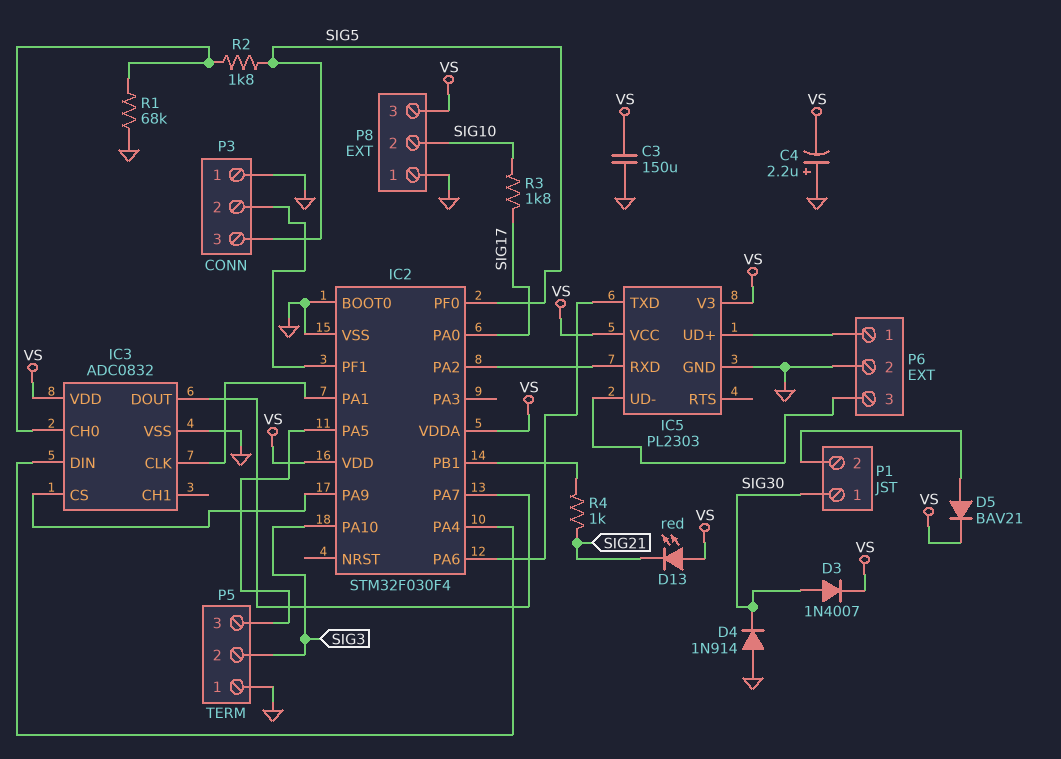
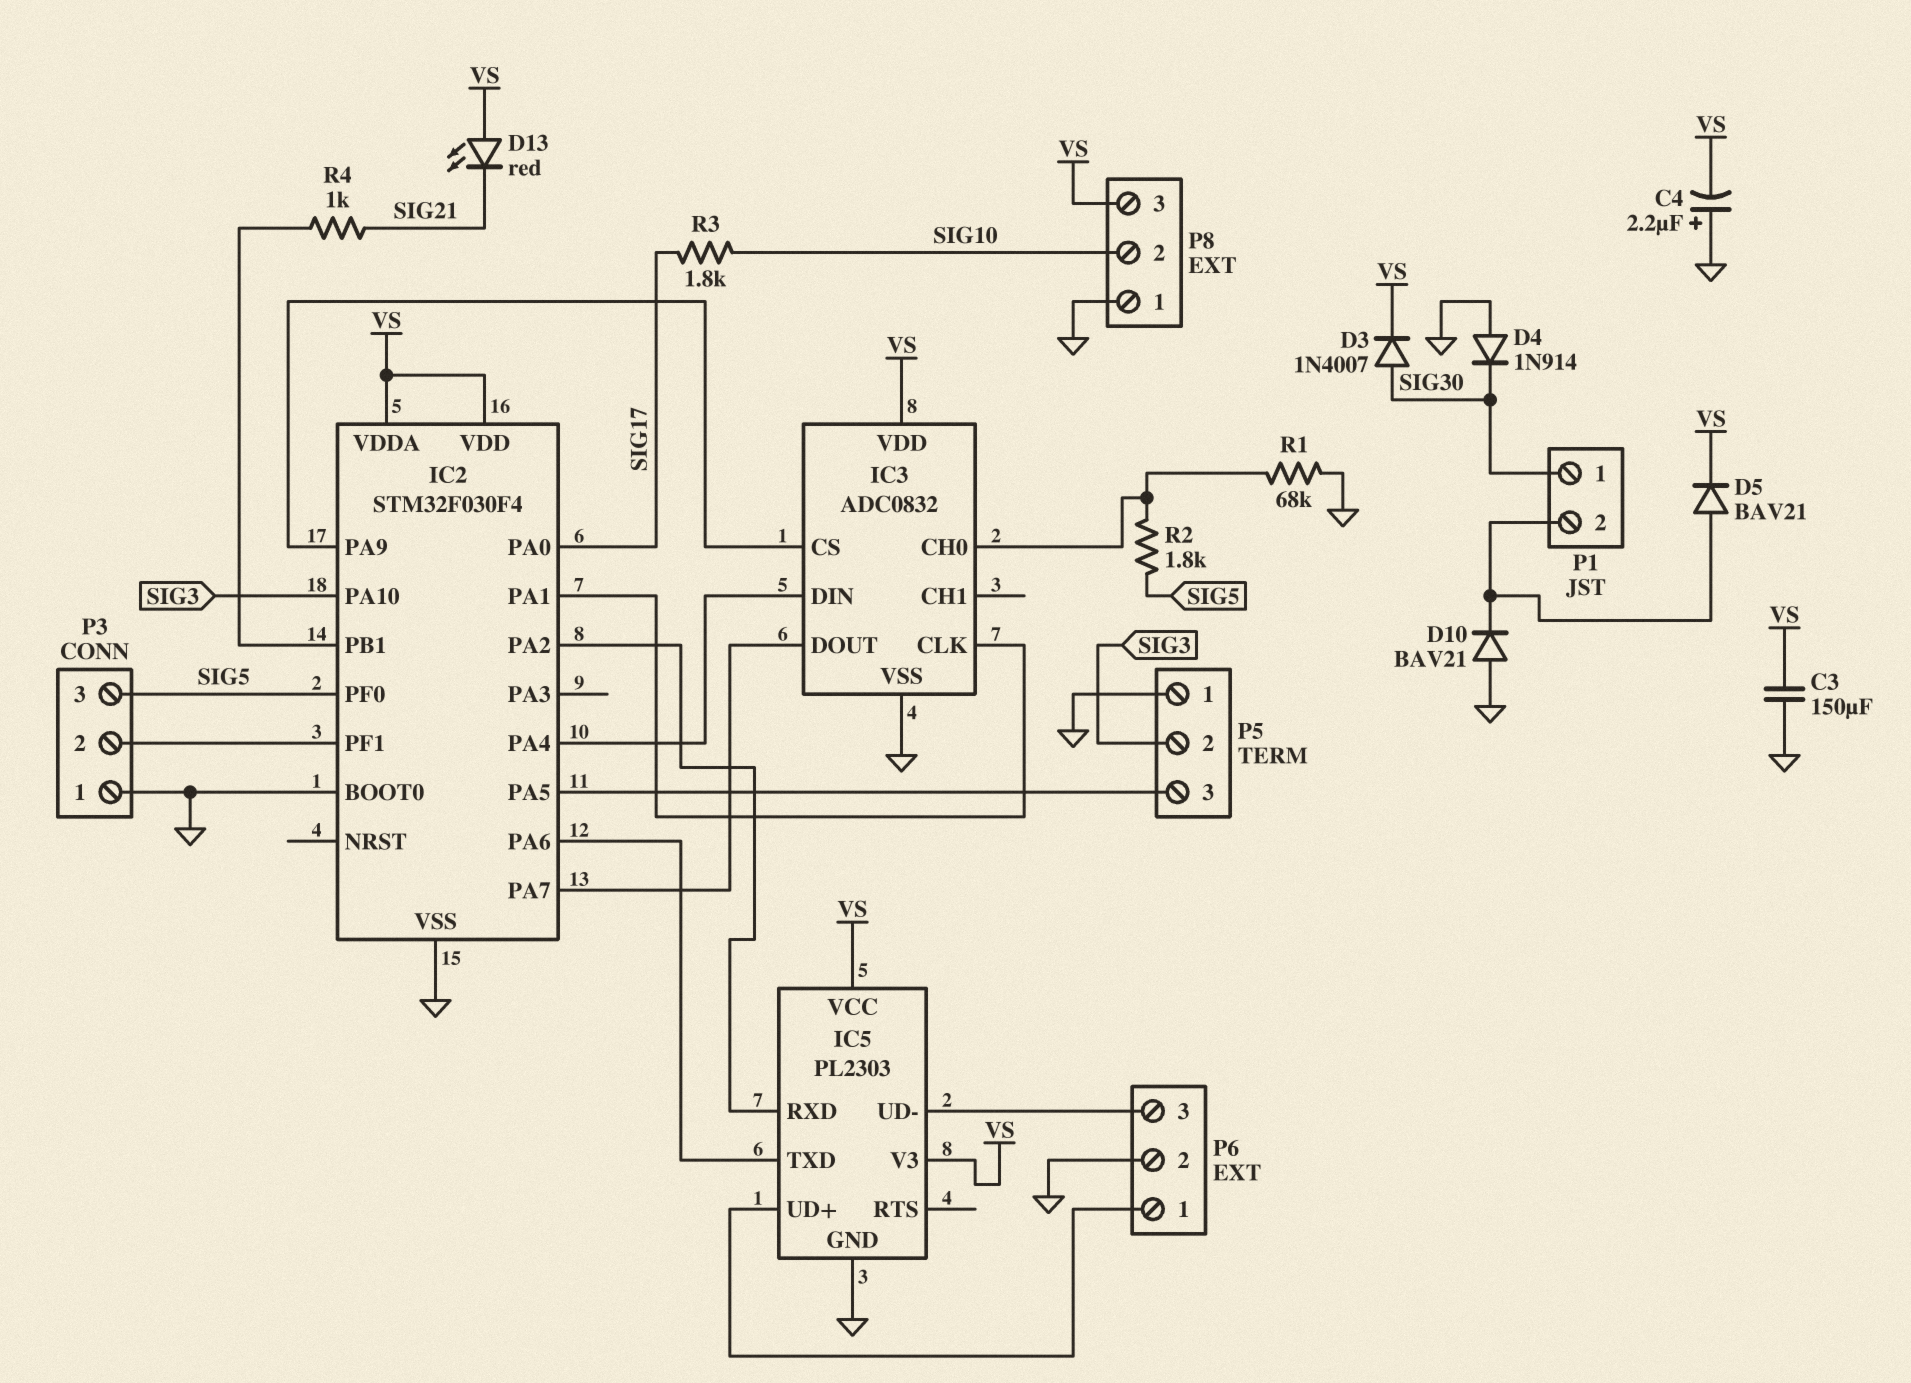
D10: none -> diode BAV21 (A GND, K P1/2)

